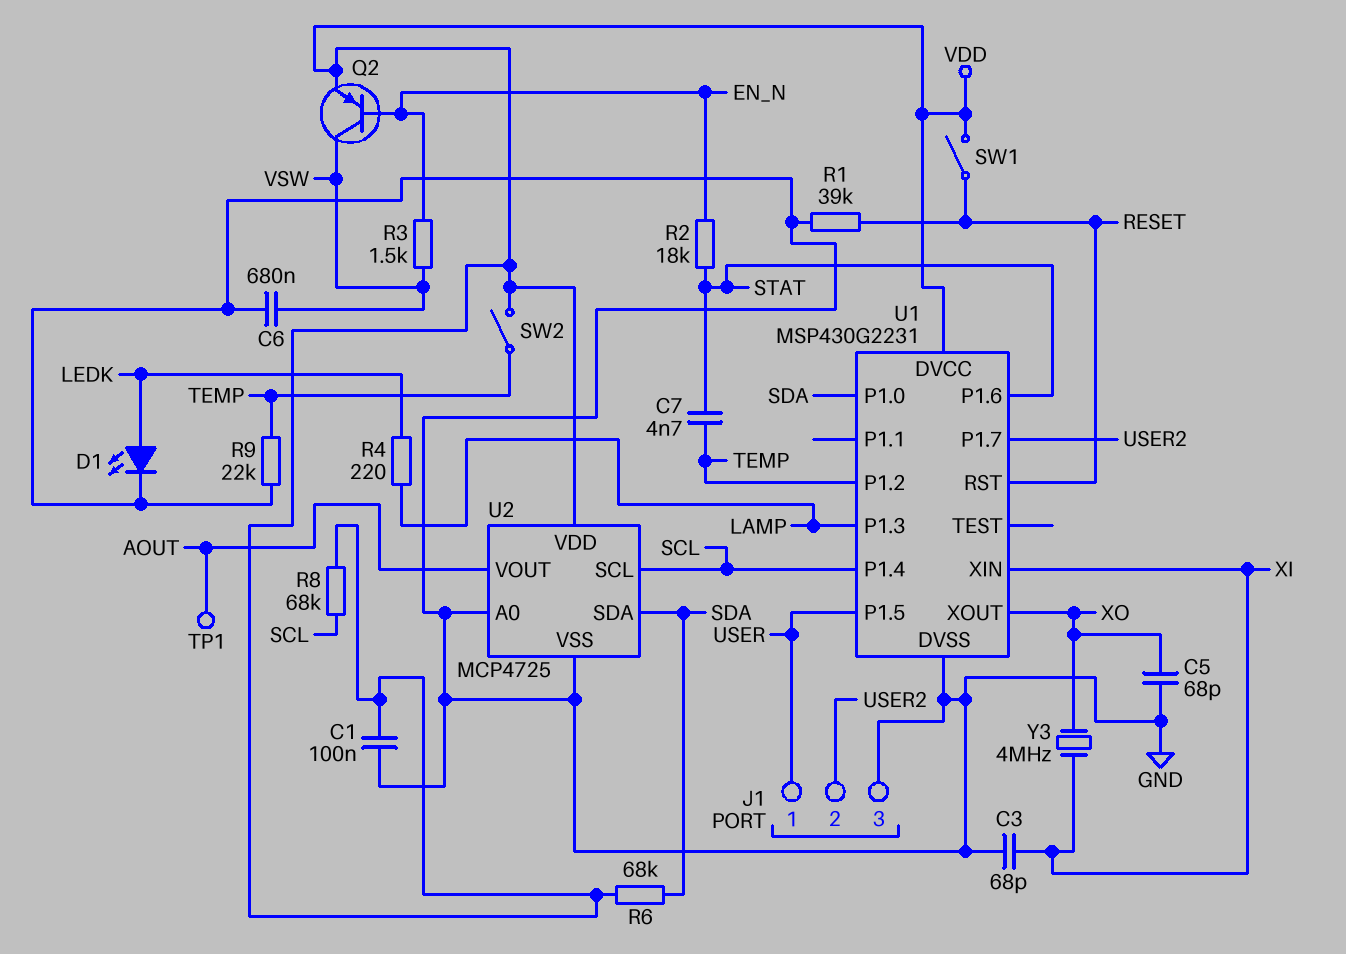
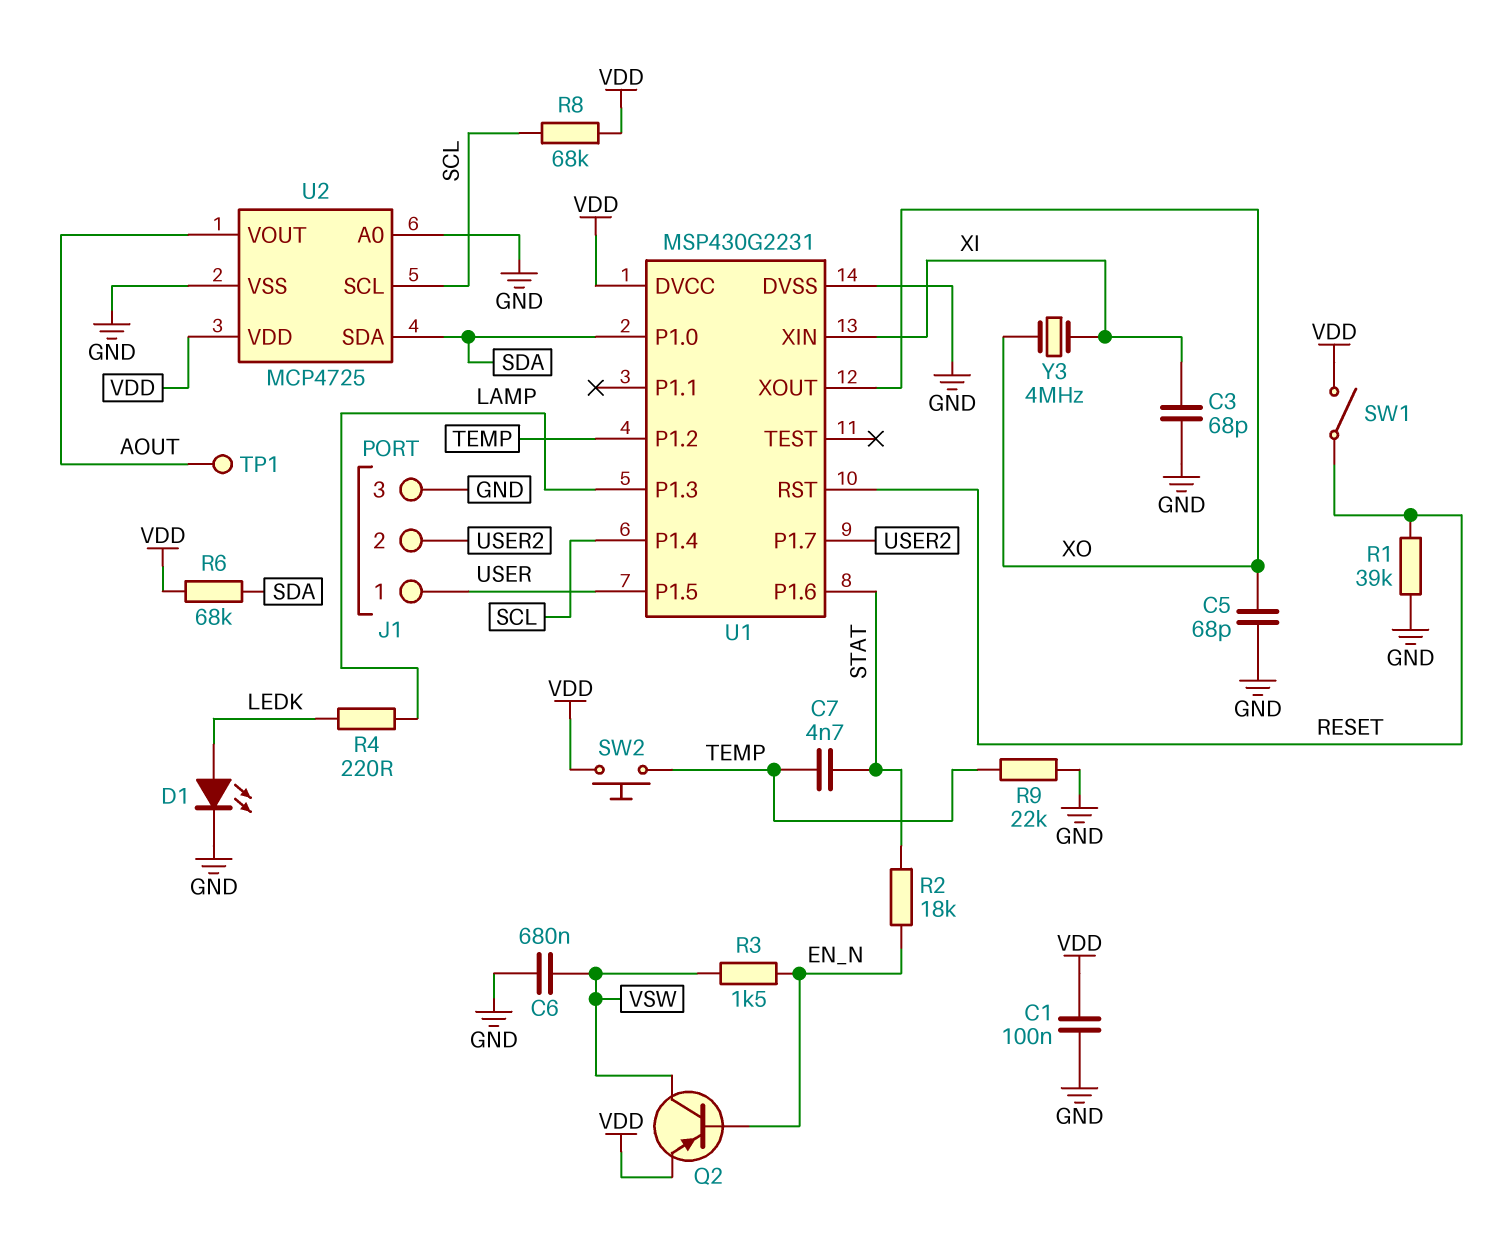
SW2: switch (TEMP, VDD) -> button (TEMP, VDD)

